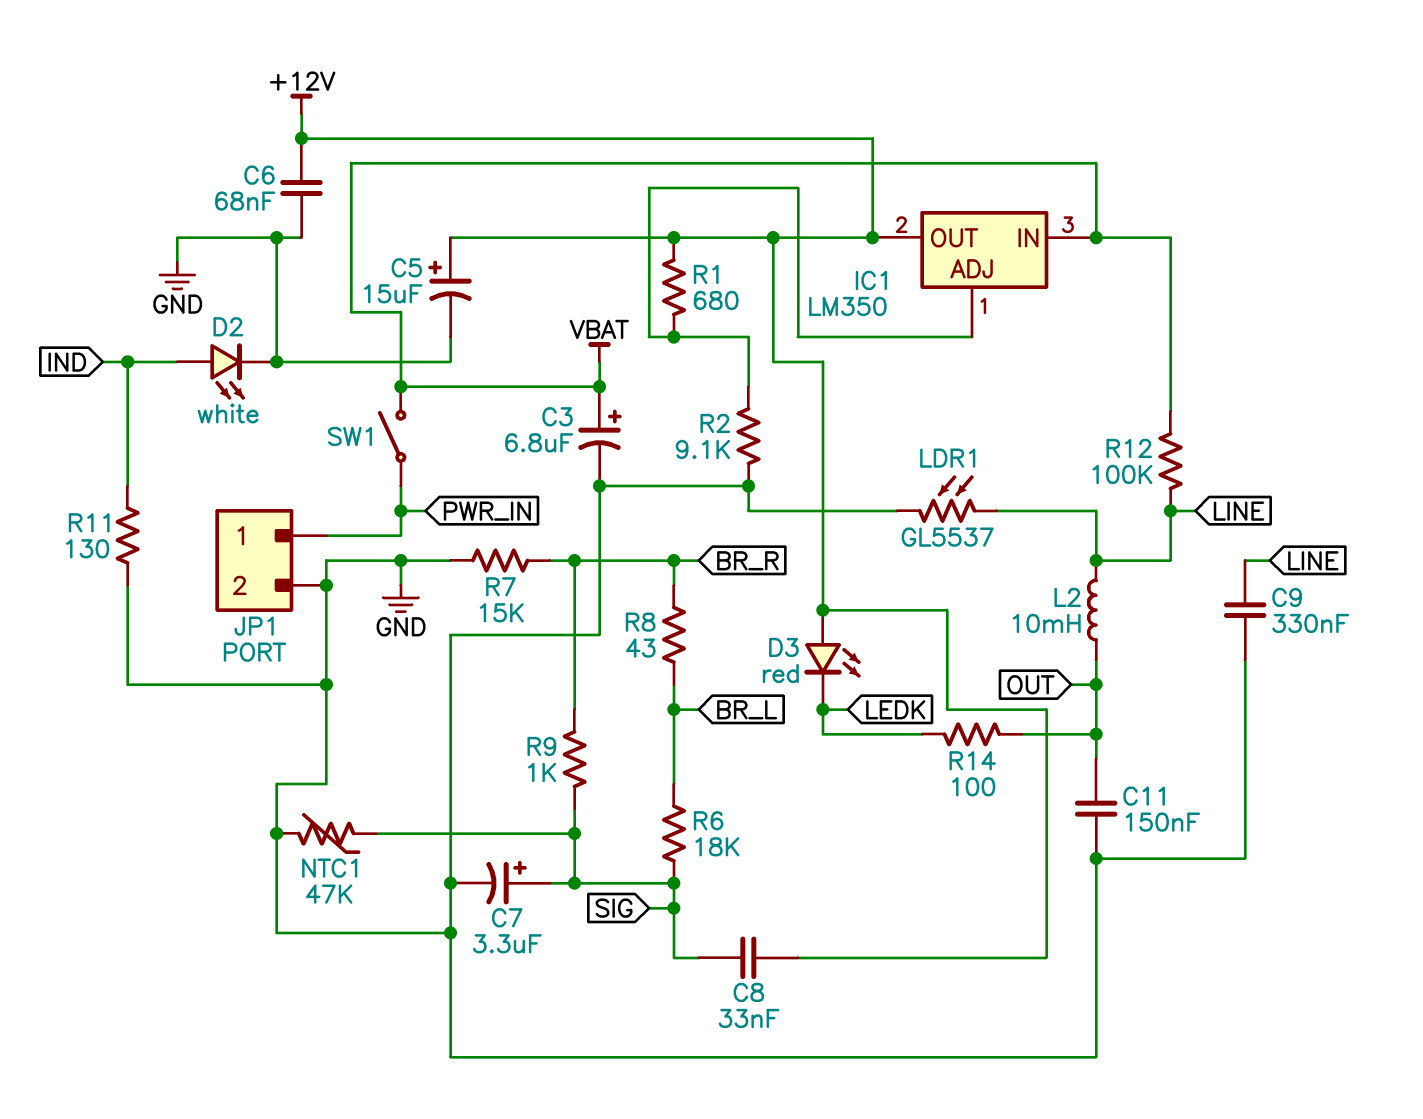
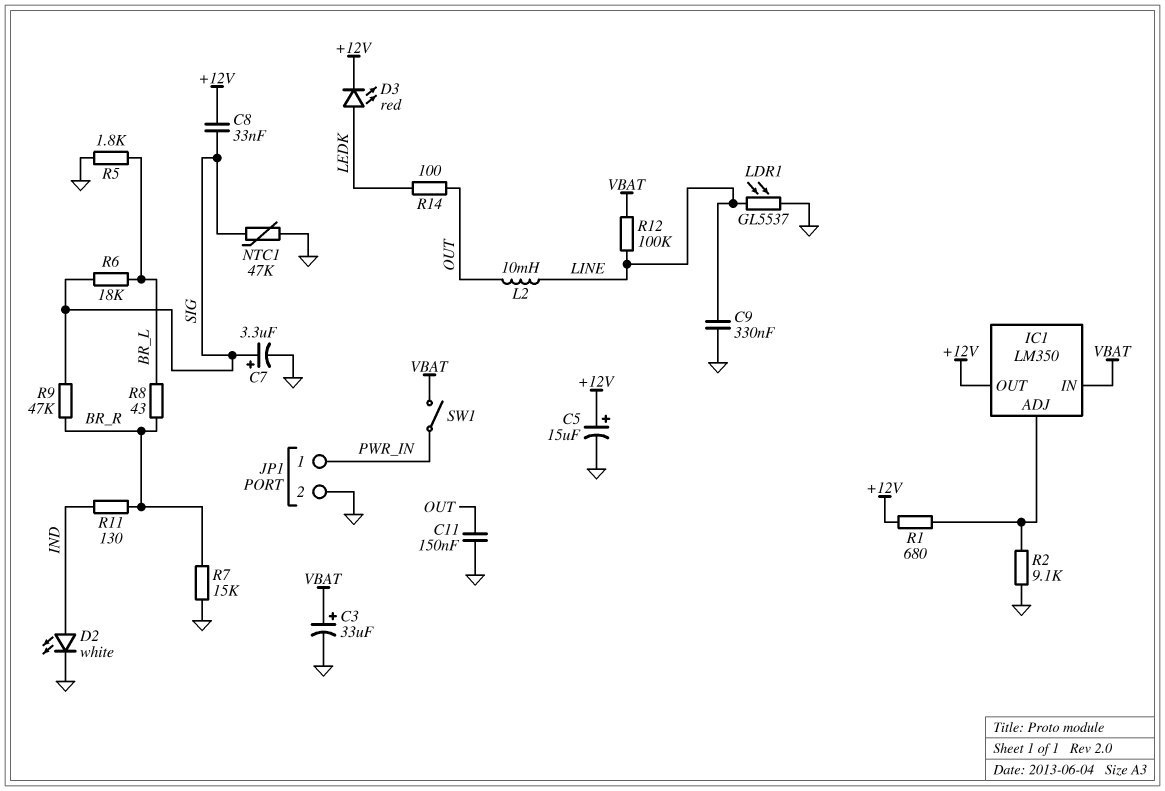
C3: 6.8uF (plus VBAT, minus GND) -> 33uF (plus VBAT, minus GND)
C6: 68nF (+12V, GND) -> none
D3: LED red (A +12V, K LEDK) -> LED red (A LEDK, K +12V)
R5: none -> 1.8k (BR_L, GND)
R9: 1k (BR_R, SIG) -> 47k (BR_R, SIG)
R11: 130 (GND, IND) -> 130 (BR_R, IND)

